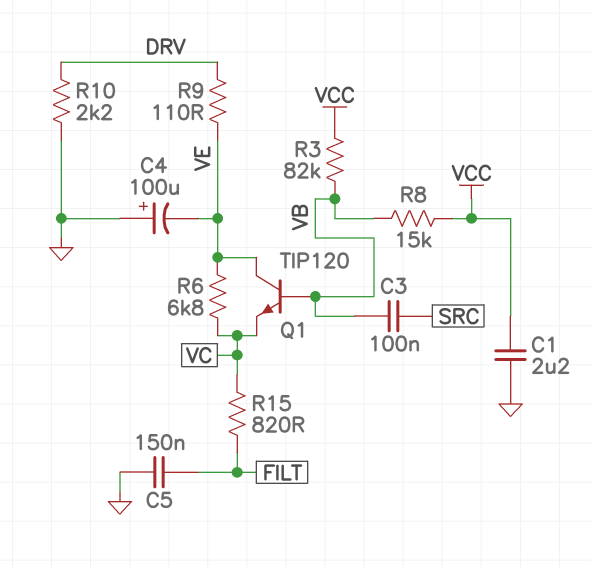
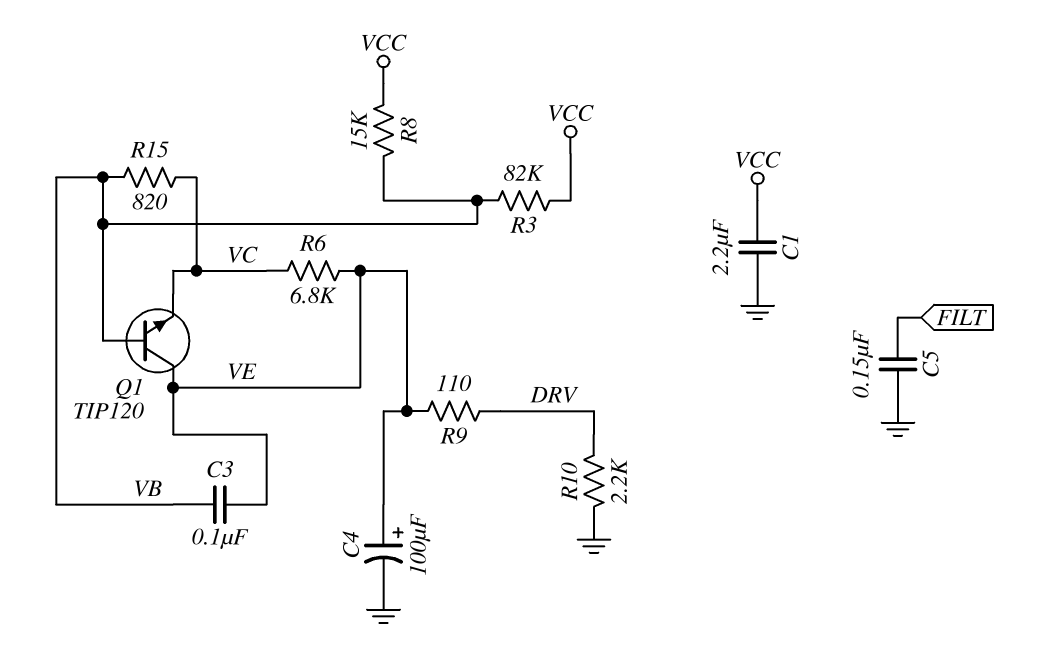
C3: 100nF (SRC, VB) -> 100nF (VB, VE)
C4: 100uF (plus GND, minus VE) -> 100uF (plus VE, minus GND)
R15: 820 (FILT, VC) -> 820 (VB, VC)

